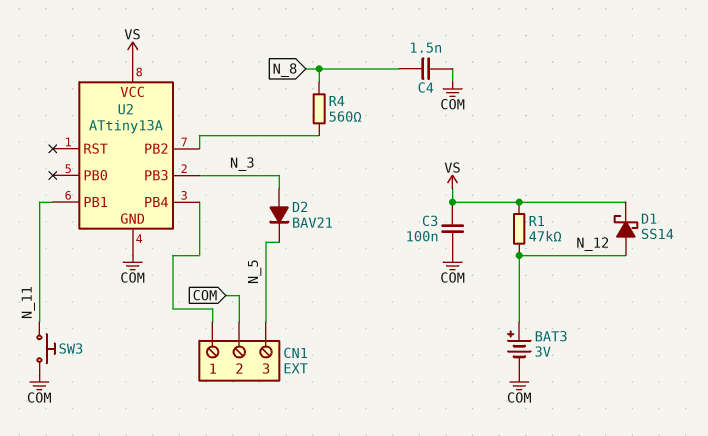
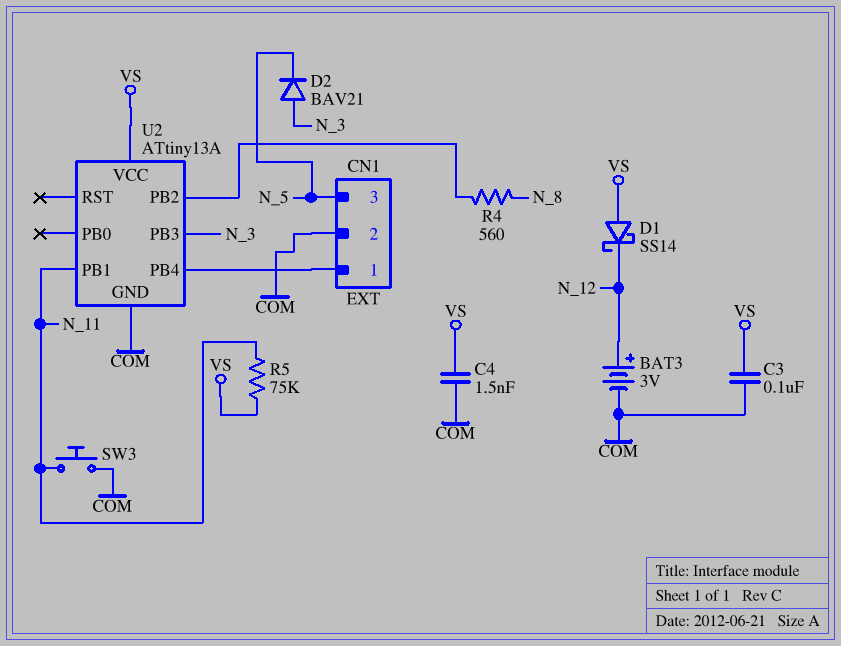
C4: 1.5nF (COM, N_8) -> 1.5nF (COM, VS)
D1: schottky SS14 (A N_12, K VS) -> schottky SS14 (A VS, K N_12)
R1: 47k (N_12, VS) -> none
R5: none -> 75k (N_11, VS)

